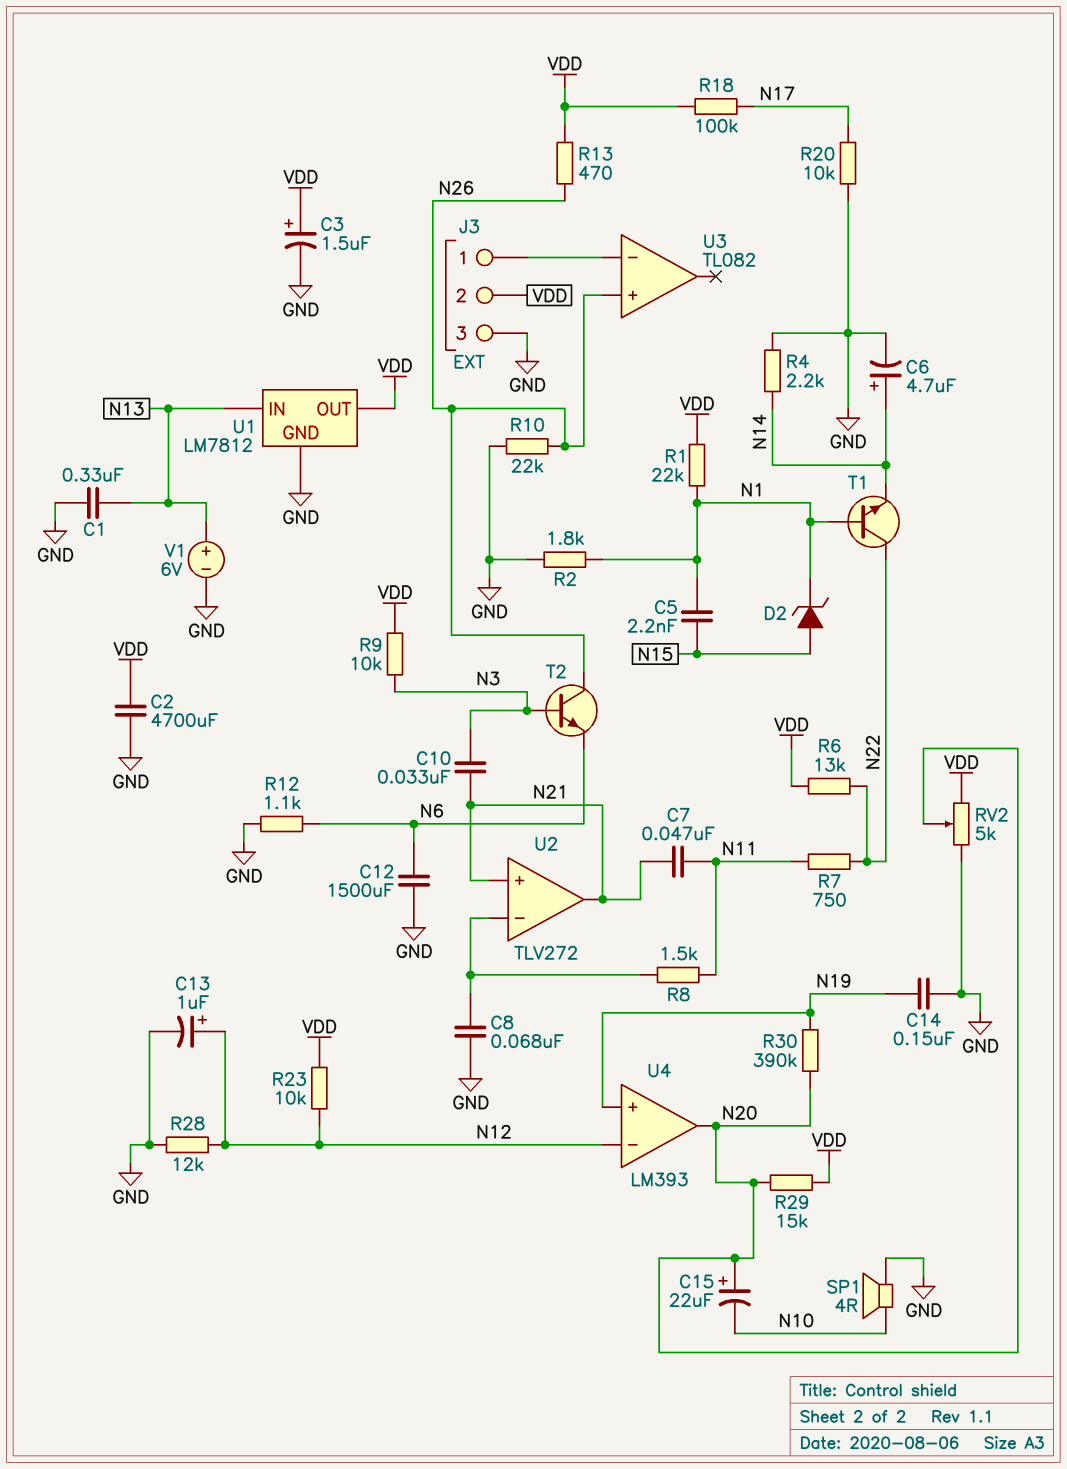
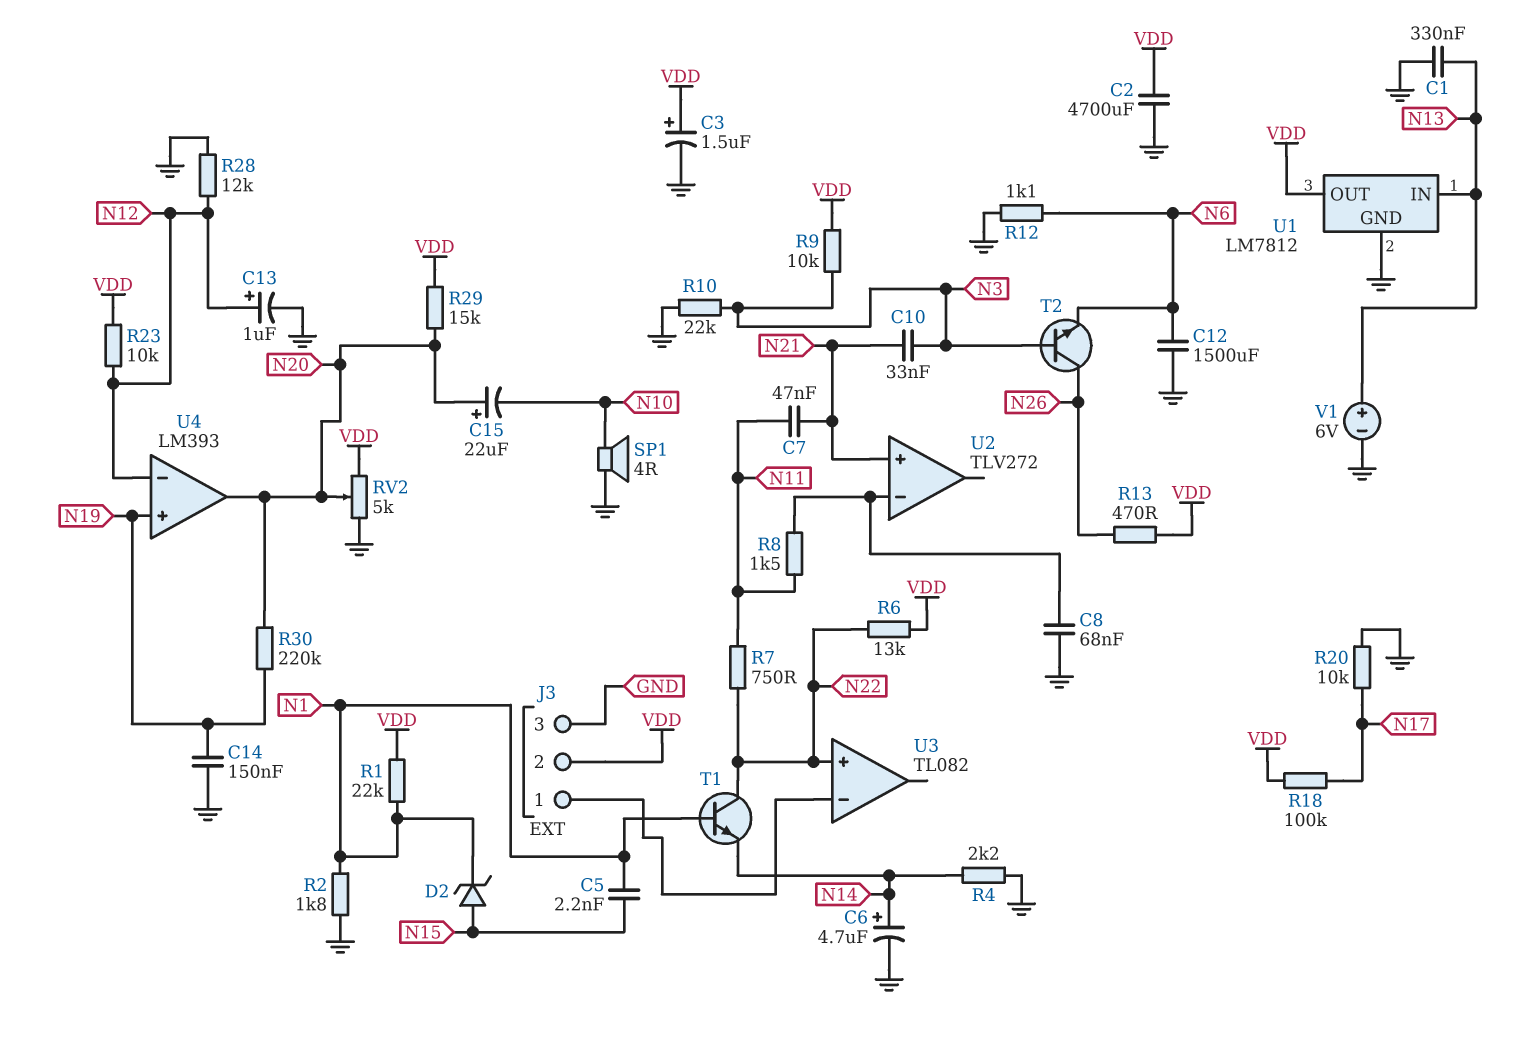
R10: 22k (GND, N26) -> 22k (GND, N3)
R30: 390k (N19, N20) -> 220k (N19, N20)
U2 pin out: N21 -> none
U3 pin in+: N26 -> N22

